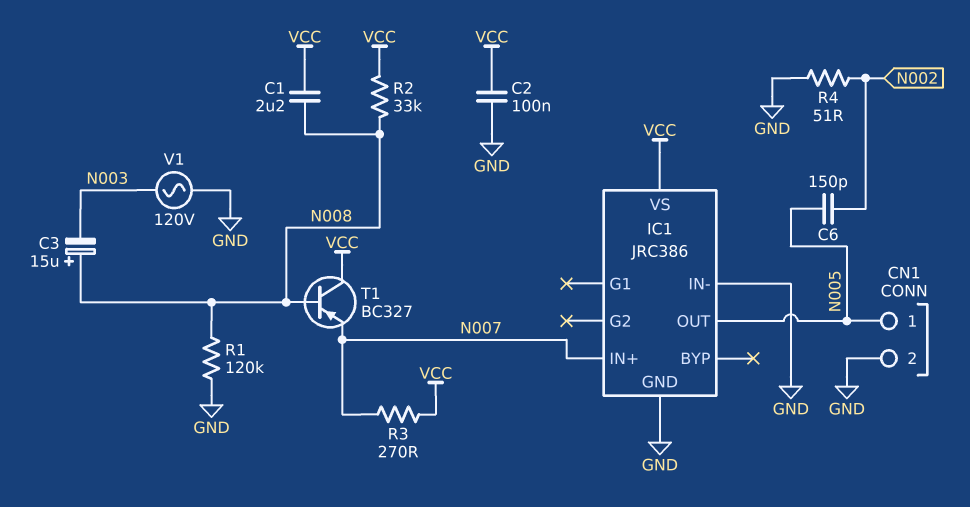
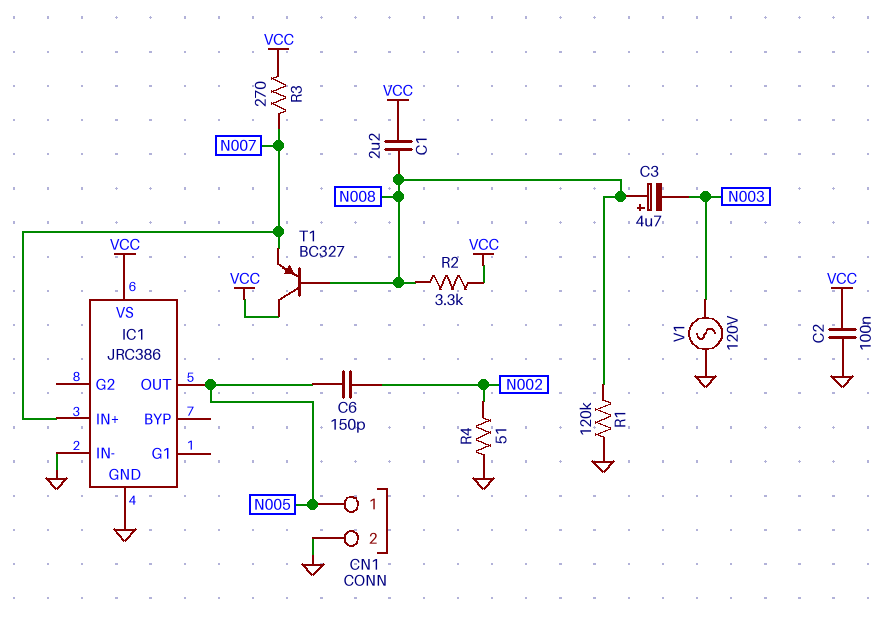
C3: 15uF (plus N008, minus N003) -> 4.7uF (plus N008, minus N003)
R2: 33k (N008, VCC) -> 3.3k (N008, VCC)

